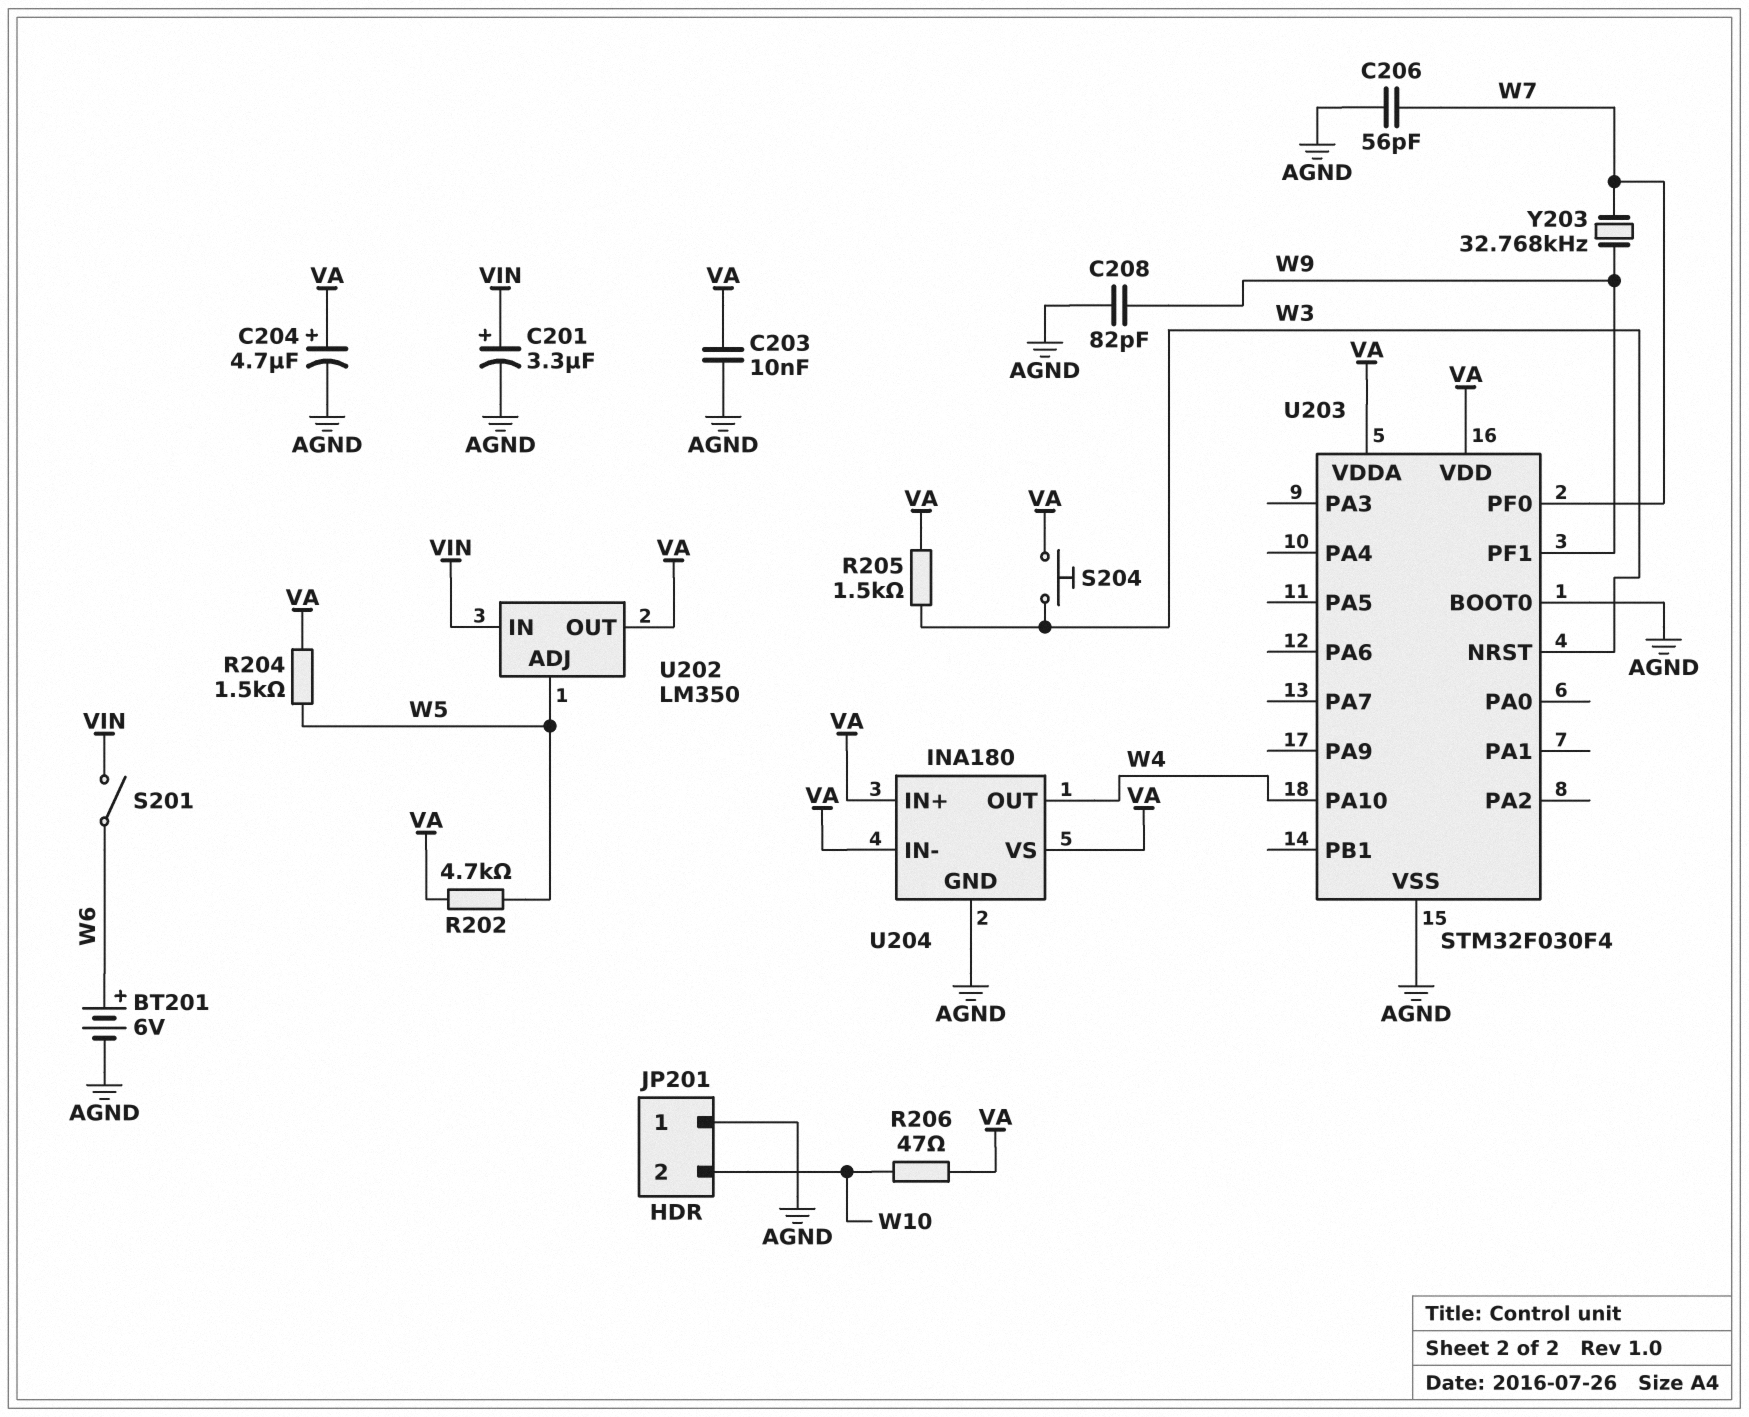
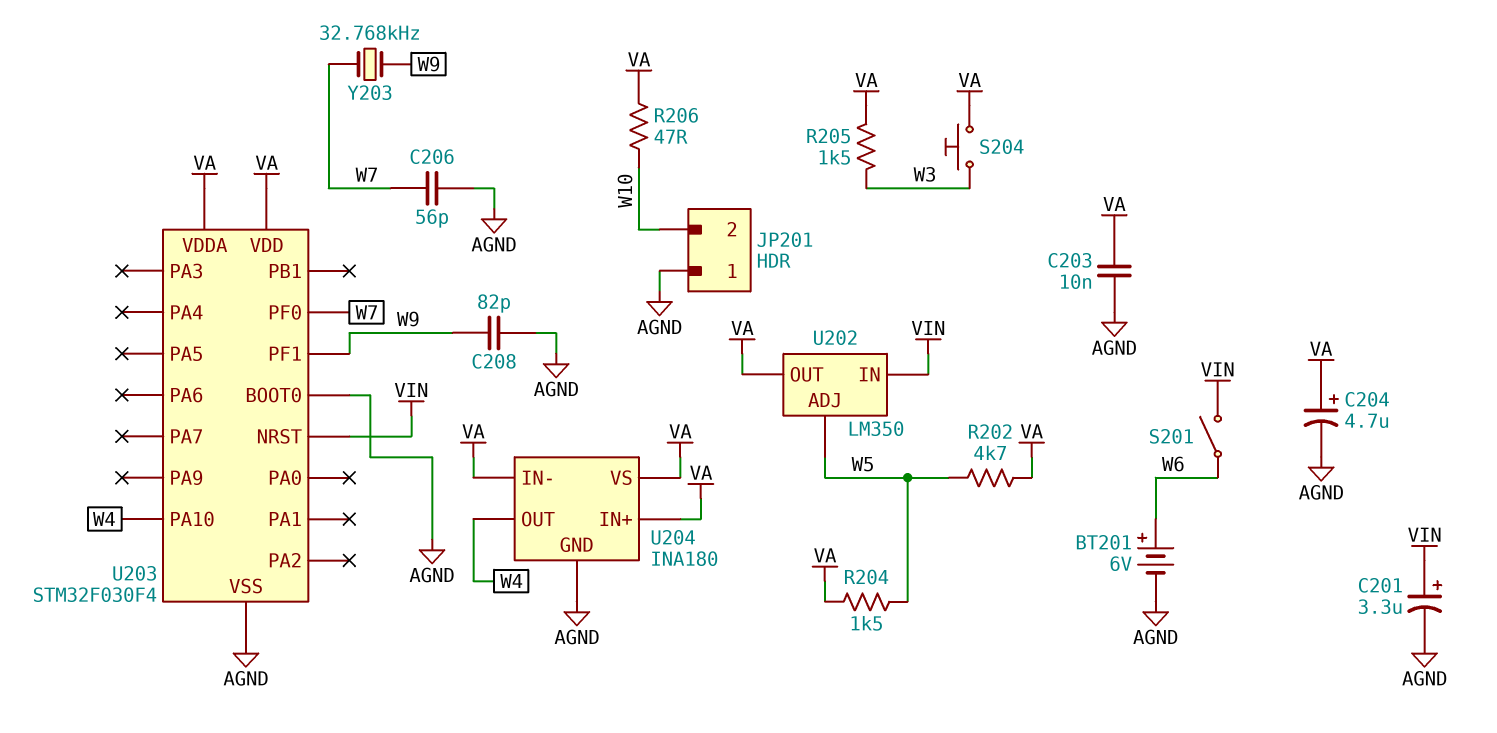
U203 pin NRST: W3 -> VIN

